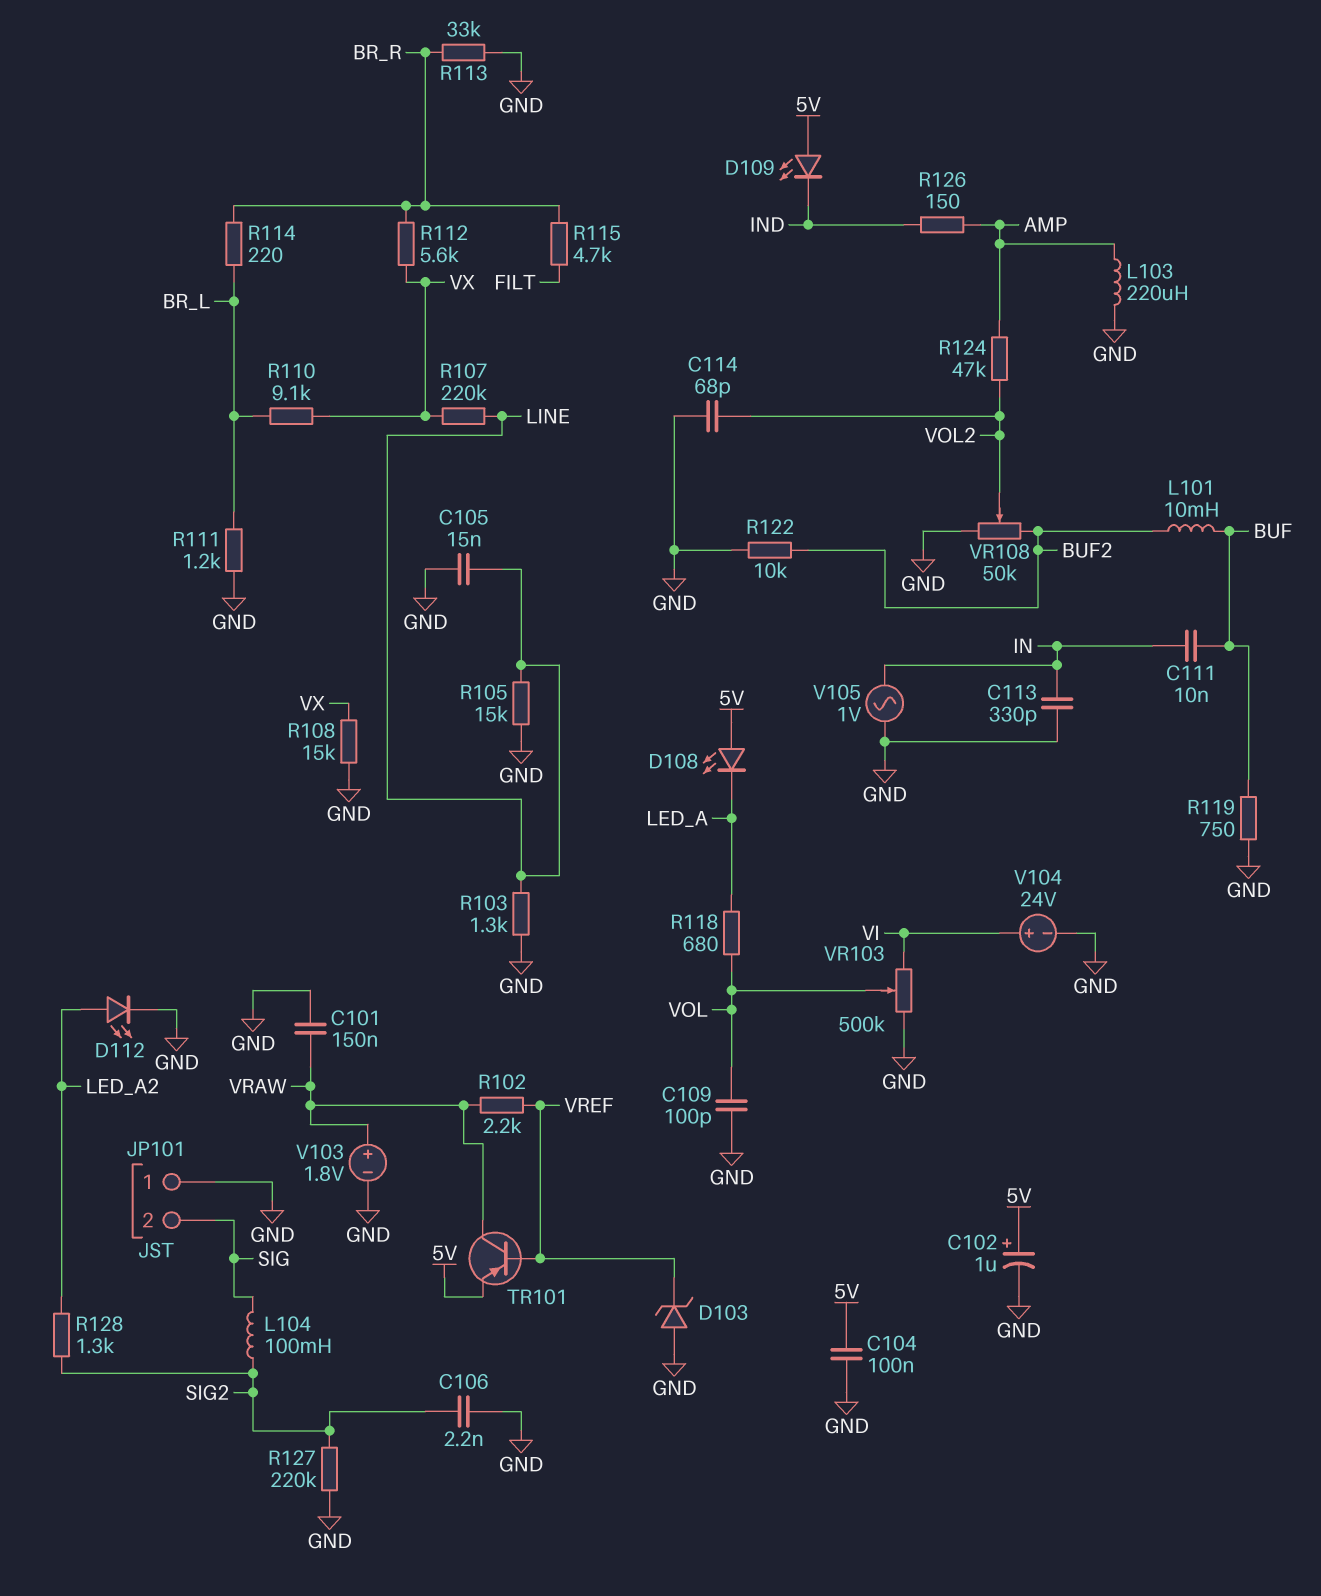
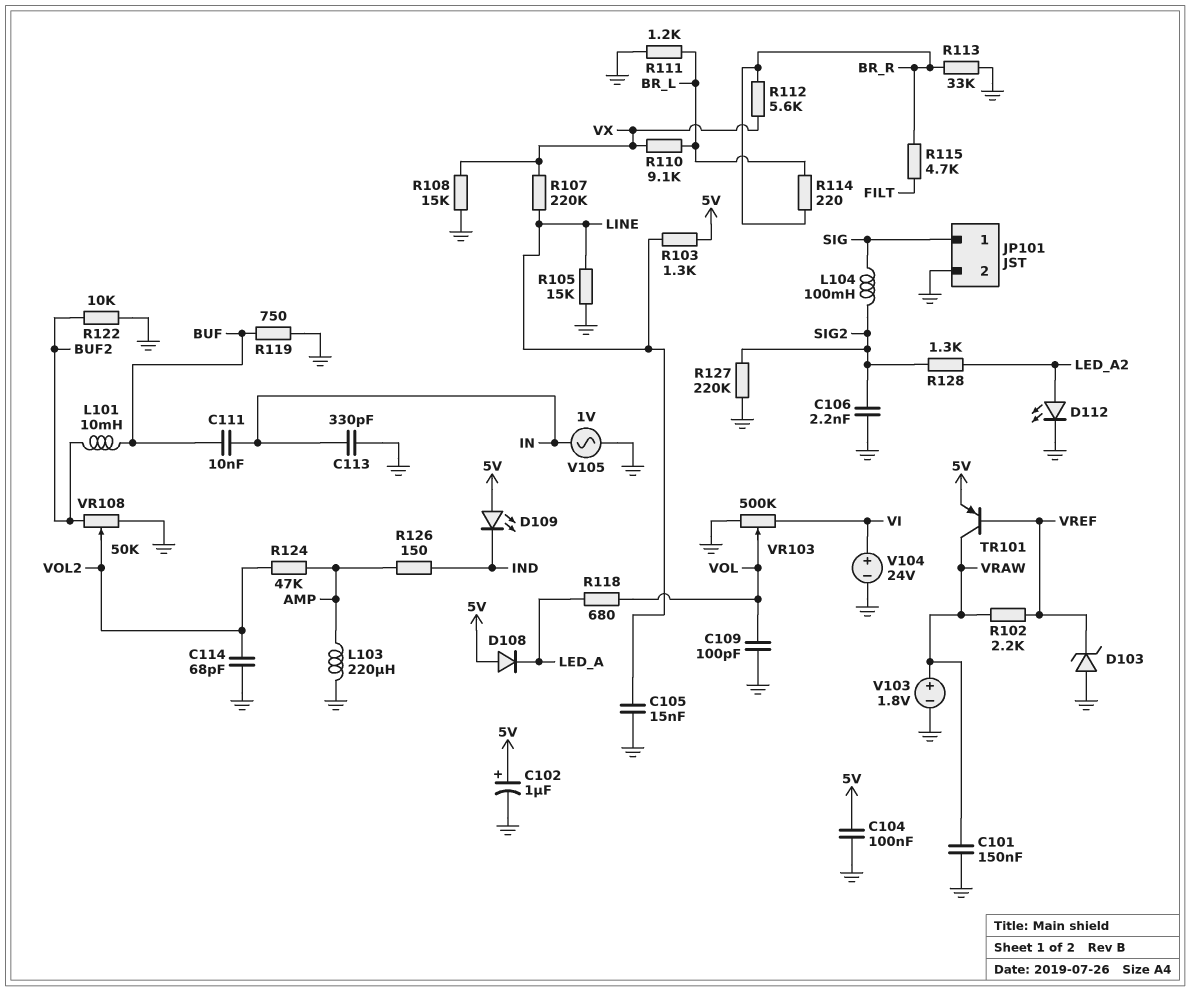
D108: LED (A 5V, K LED_A) -> diode (A 5V, K LED_A)
JP101 pin 1: GND -> SIG
JP101 pin 2: SIG -> GND
R103: 1.3k (GND, LINE) -> 1.3k (5V, LINE)

